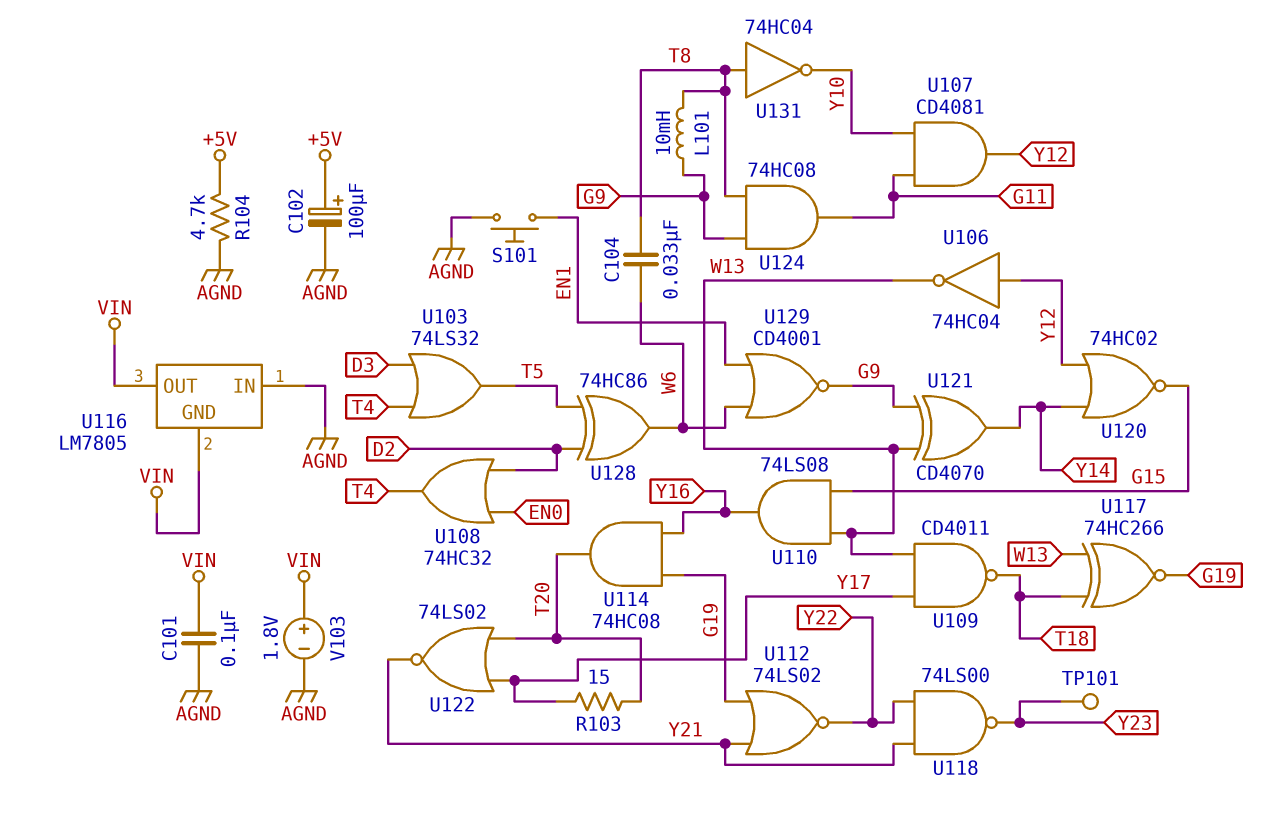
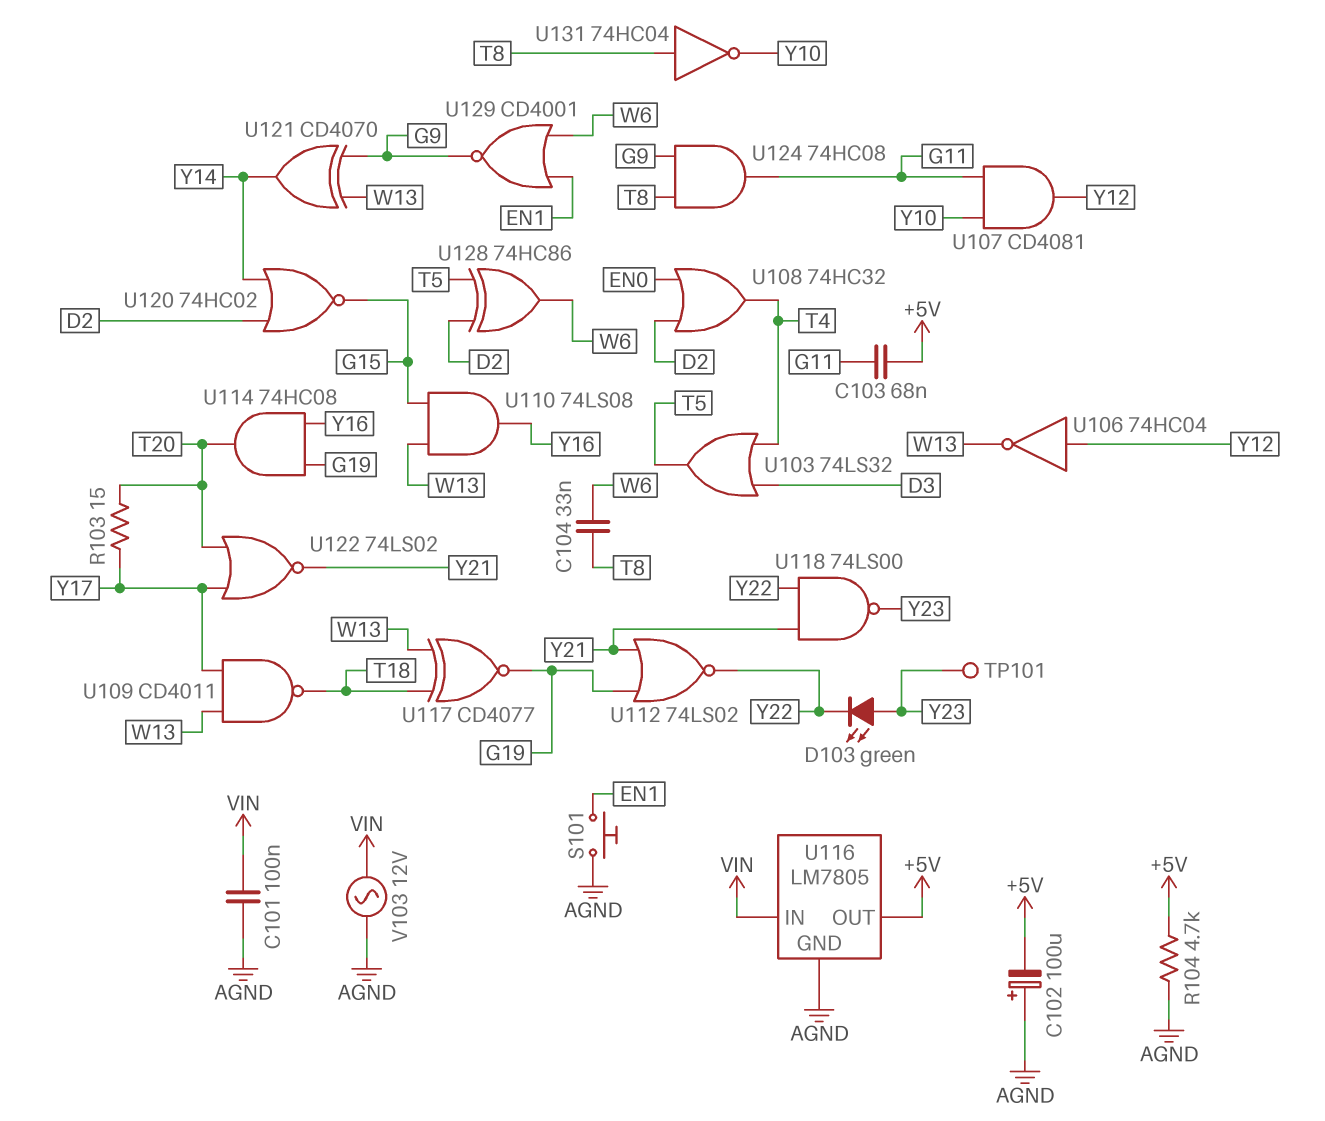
C102: 100uF (plus +5V, minus AGND) -> 100uF (plus AGND, minus +5V)
C103: none -> 68nF (+5V, G11)
D103: none -> LED green (A Y23, K Y22)
L101: 10mH (G9, T8) -> none
U116 pin GND: VIN -> AGND
U116 pin IN: AGND -> VIN
U116 pin OUT: VIN -> +5V
U117: XNOR 74HC266 (in T18, in W13, out G19) -> XNOR CD4077 (in T18, in W13, out G19)
U120: NOR 74HC02 (in Y12, in Y14, out G15) -> NOR 74HC02 (in D2, in Y14, out G15)
V103: 1.8V (plus VIN, minus AGND) -> AC 12V (AGND, VIN)

